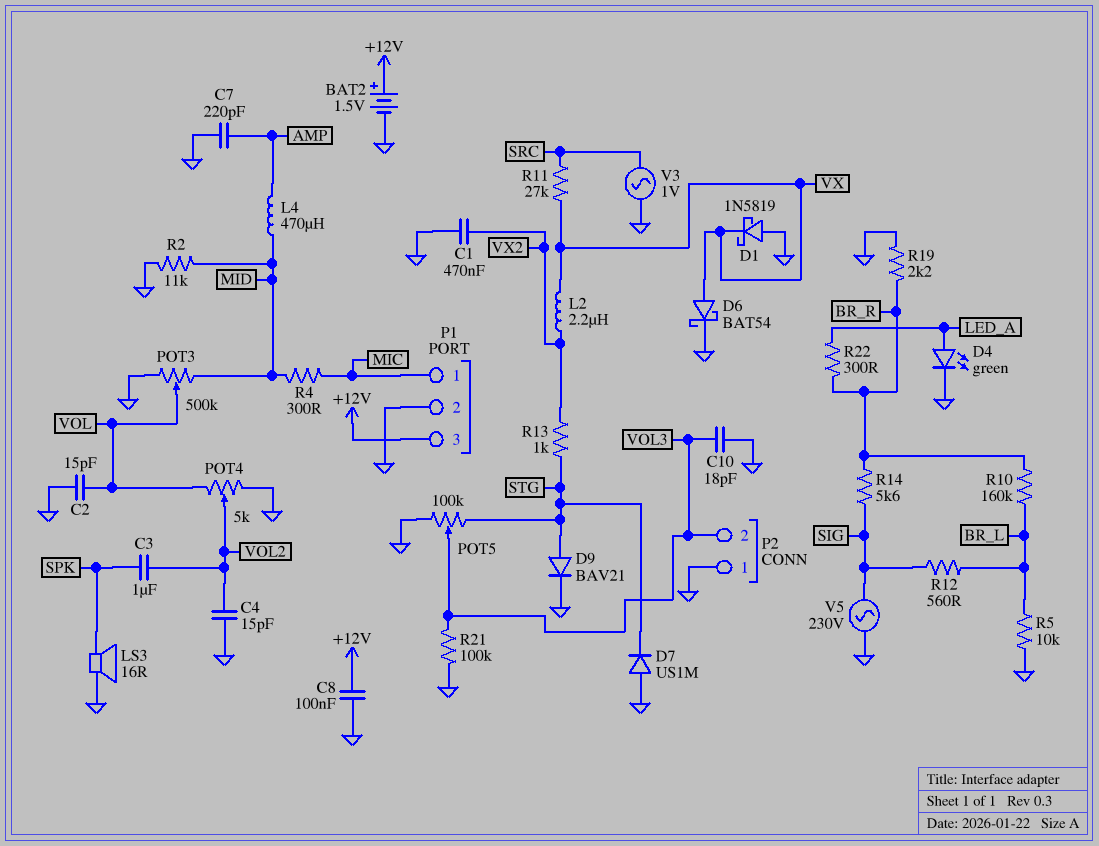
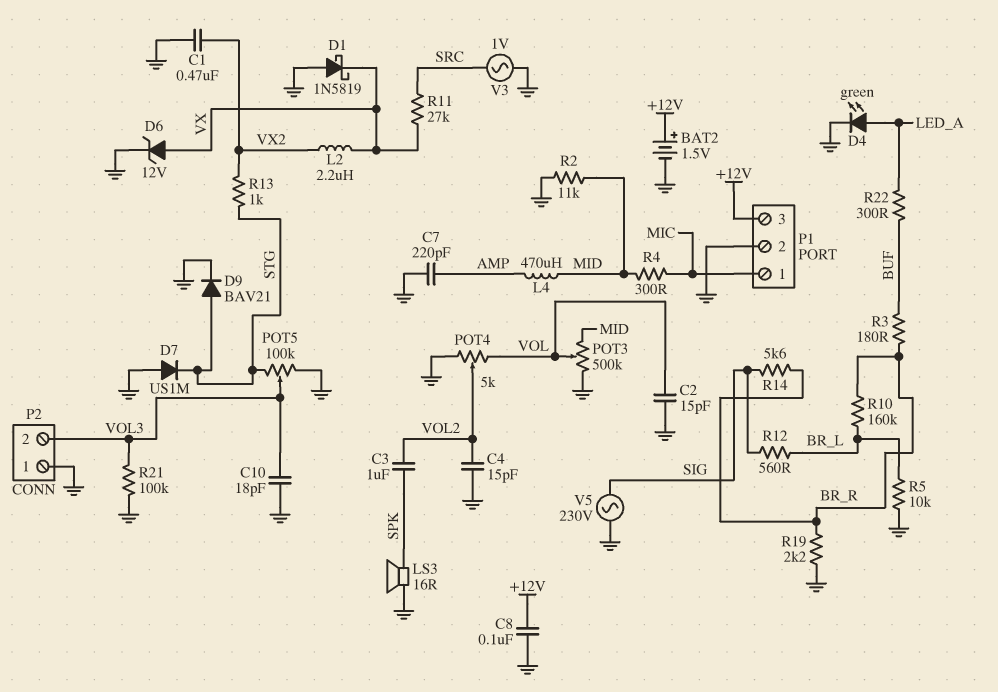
D6: schottky BAT54 (A VX, K GND) -> zener 12V (A VX, K GND)
R3: none -> 180 (BR_R, BUF)
R22: 300 (BR_R, LED_A) -> 300 (BUF, LED_A)

